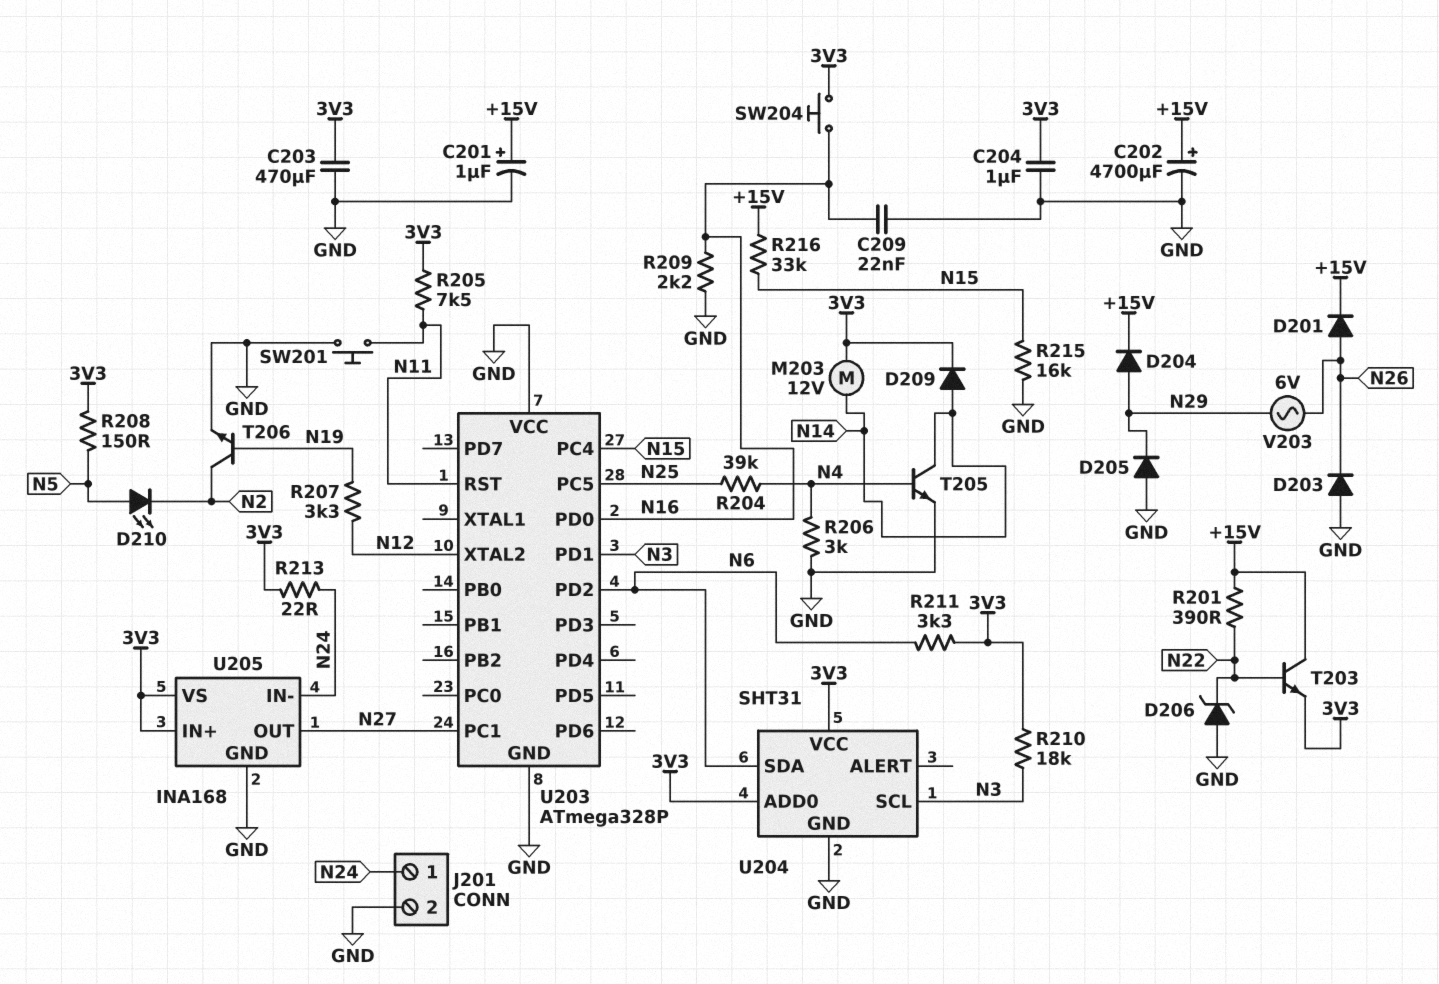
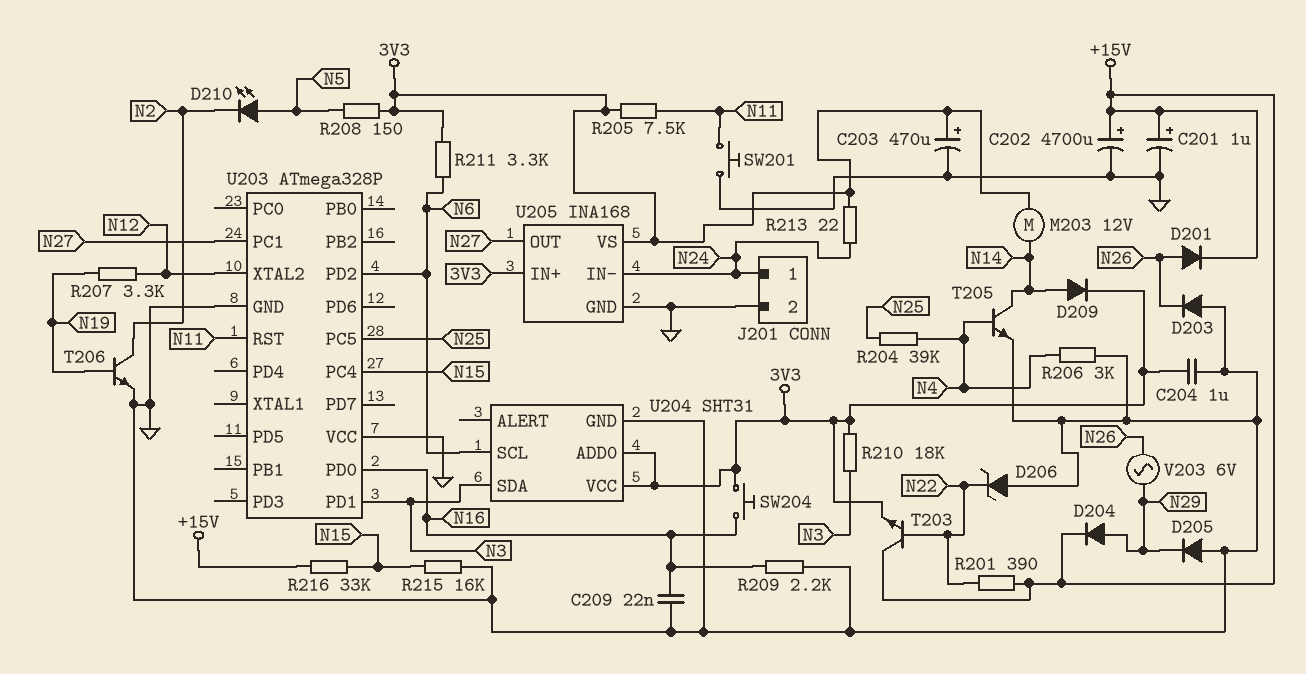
C203: 470uF (3V3, GND) -> 470uF (plus 3V3, minus GND)
U204 pin SCL: N3 -> N6
U204 pin SDA: N6 -> N3

